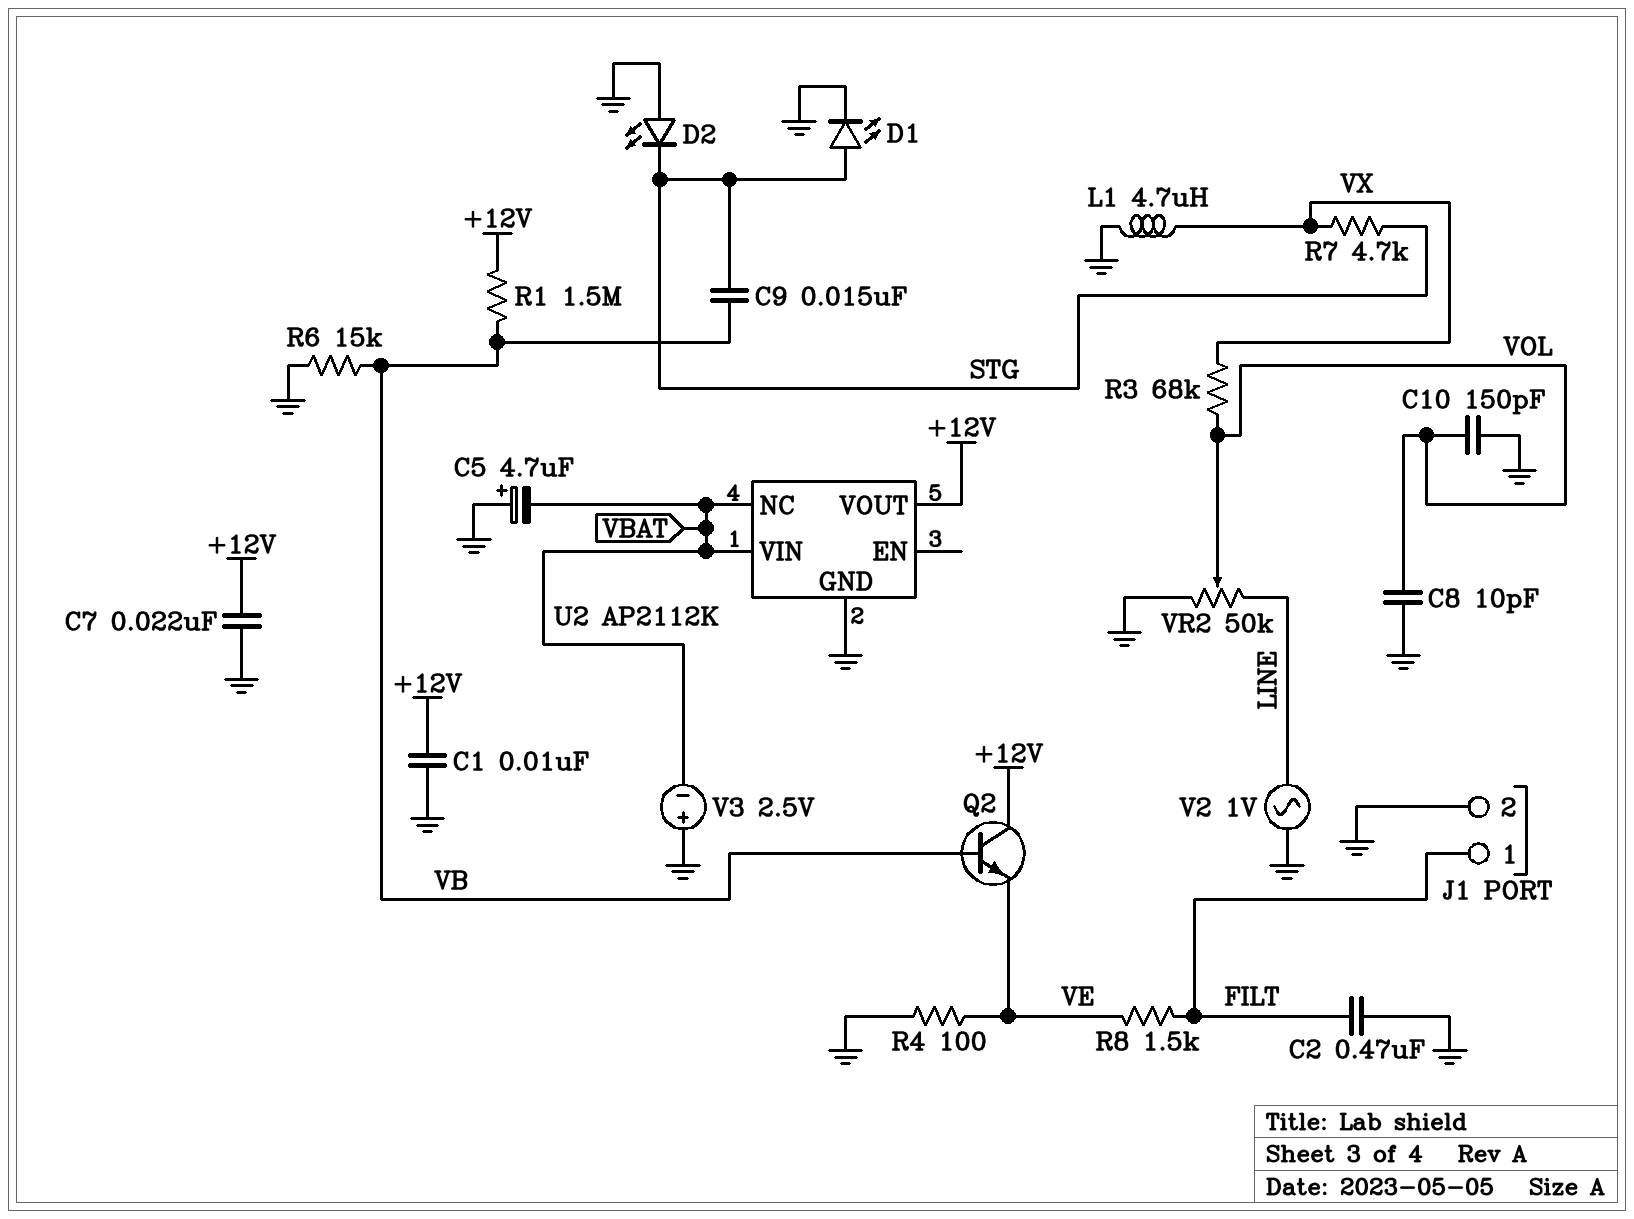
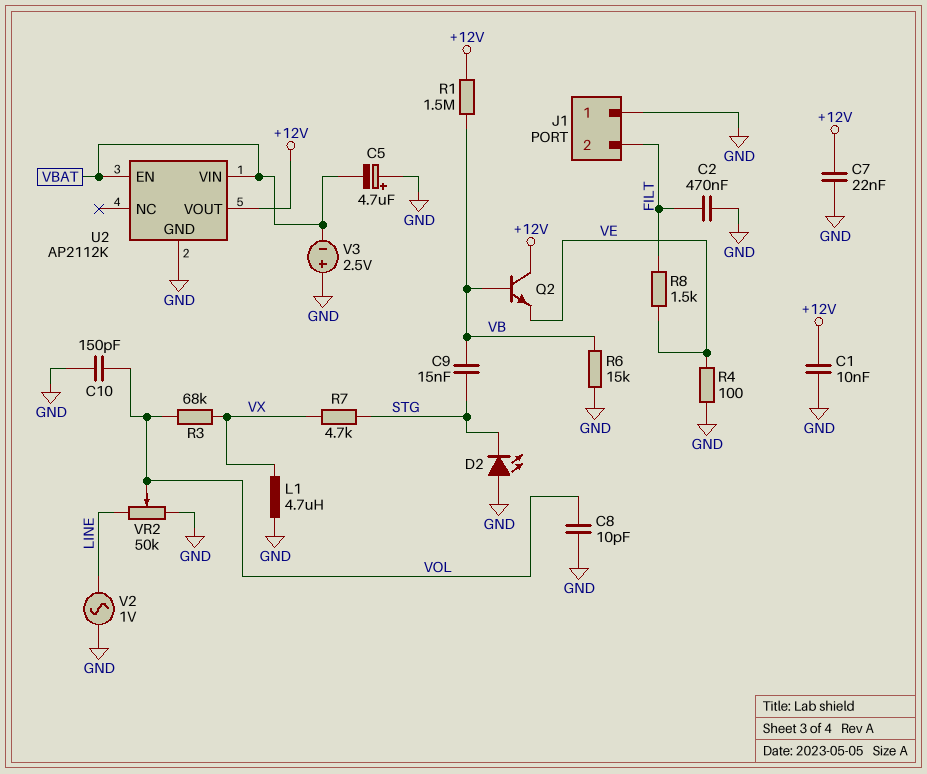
D1: LED (A STG, K GND) -> none
J1 pin 1: FILT -> GND
J1 pin 2: GND -> FILT
U2 pin EN: none -> VBAT
U2 pin NC: VBAT -> none

